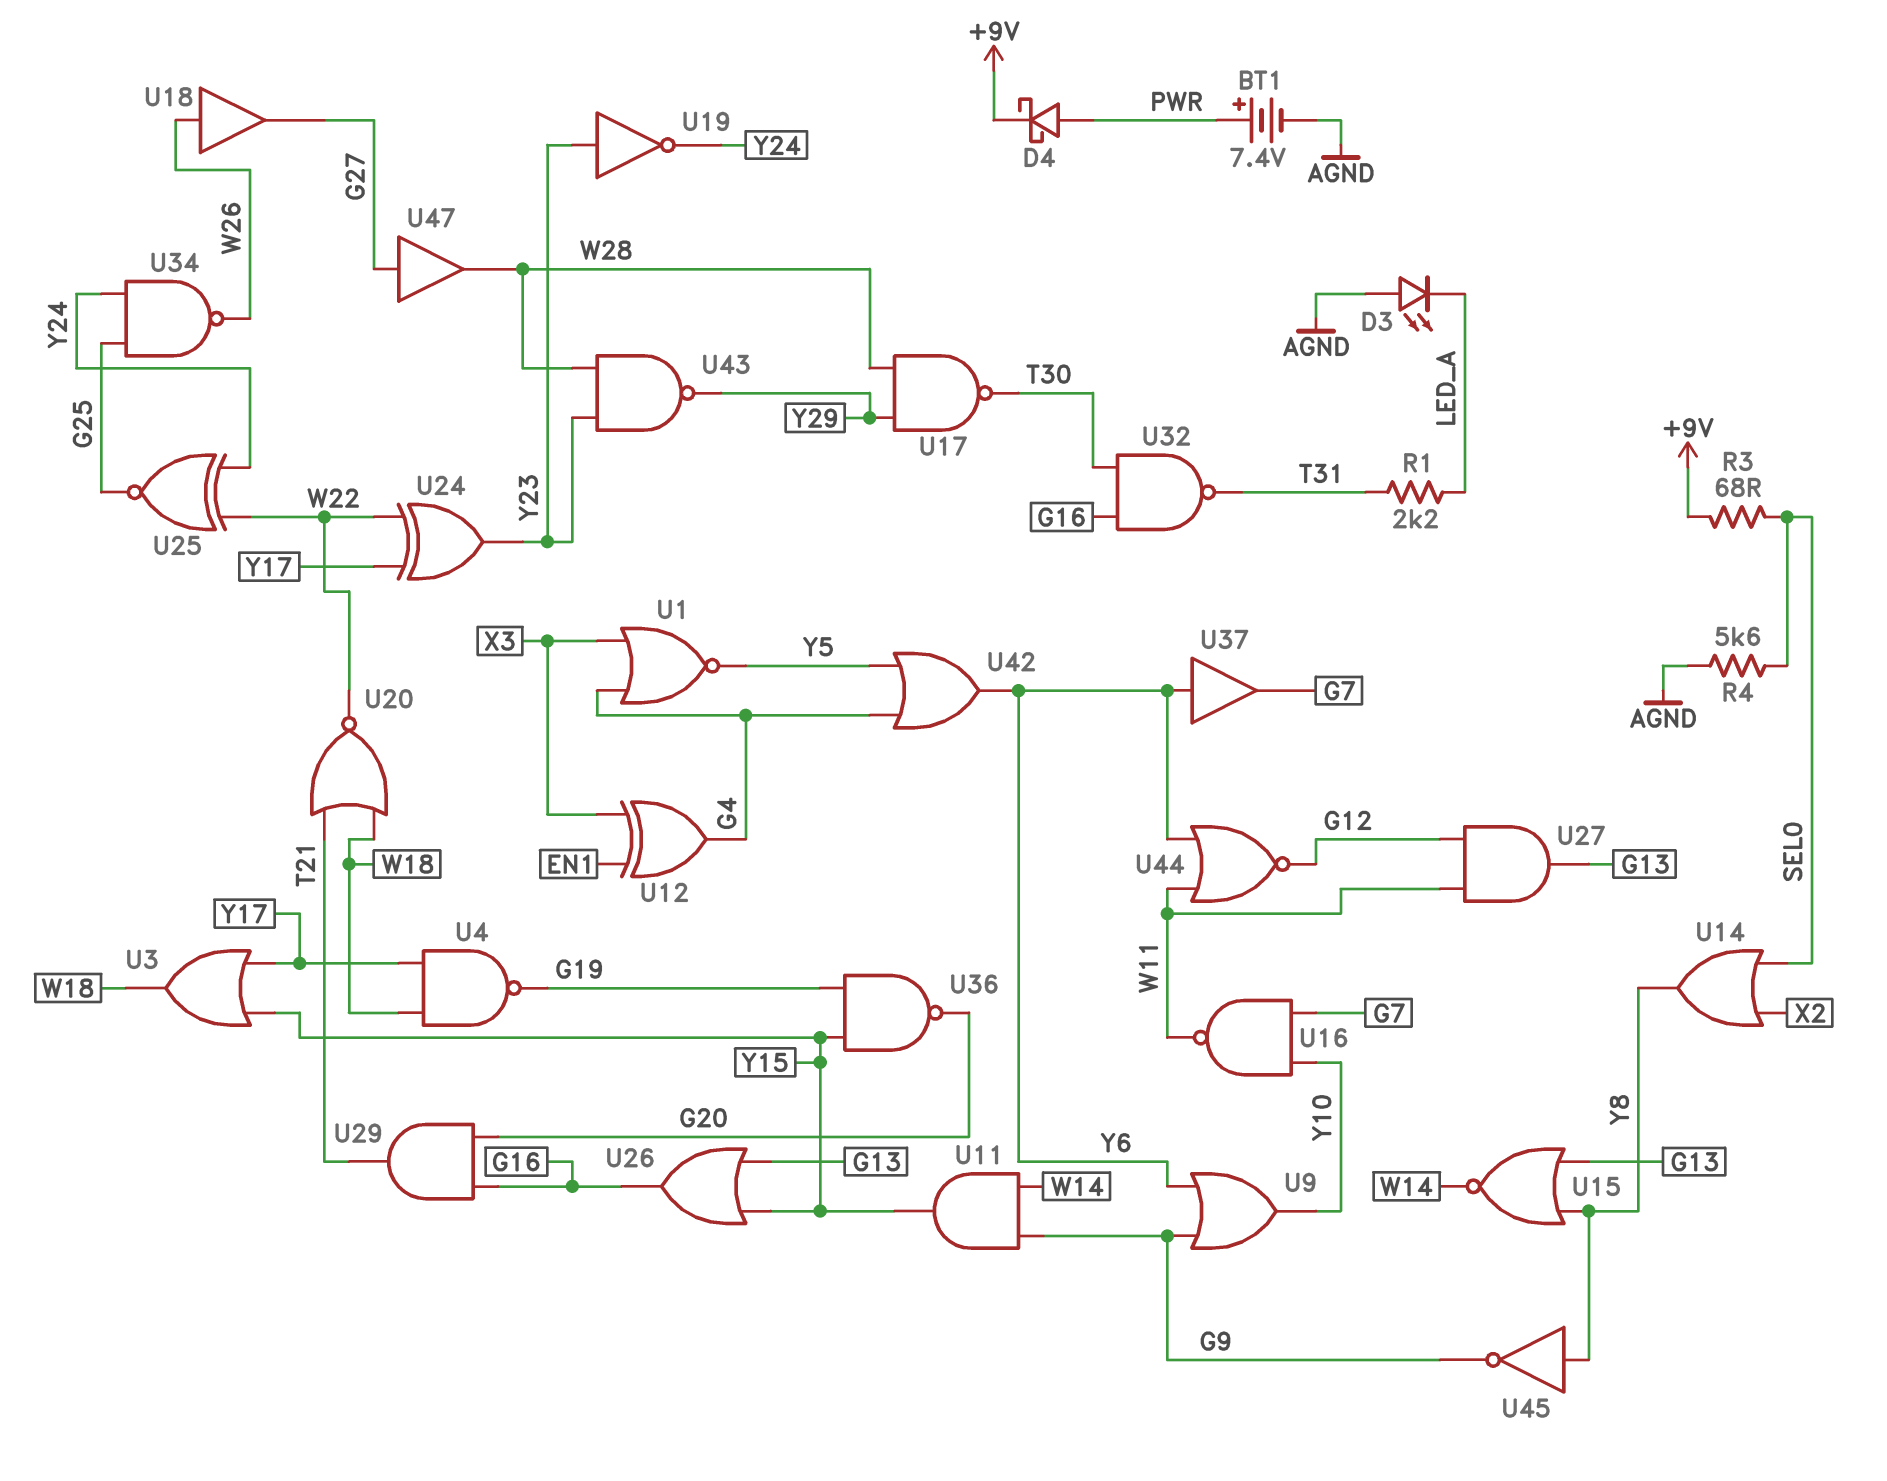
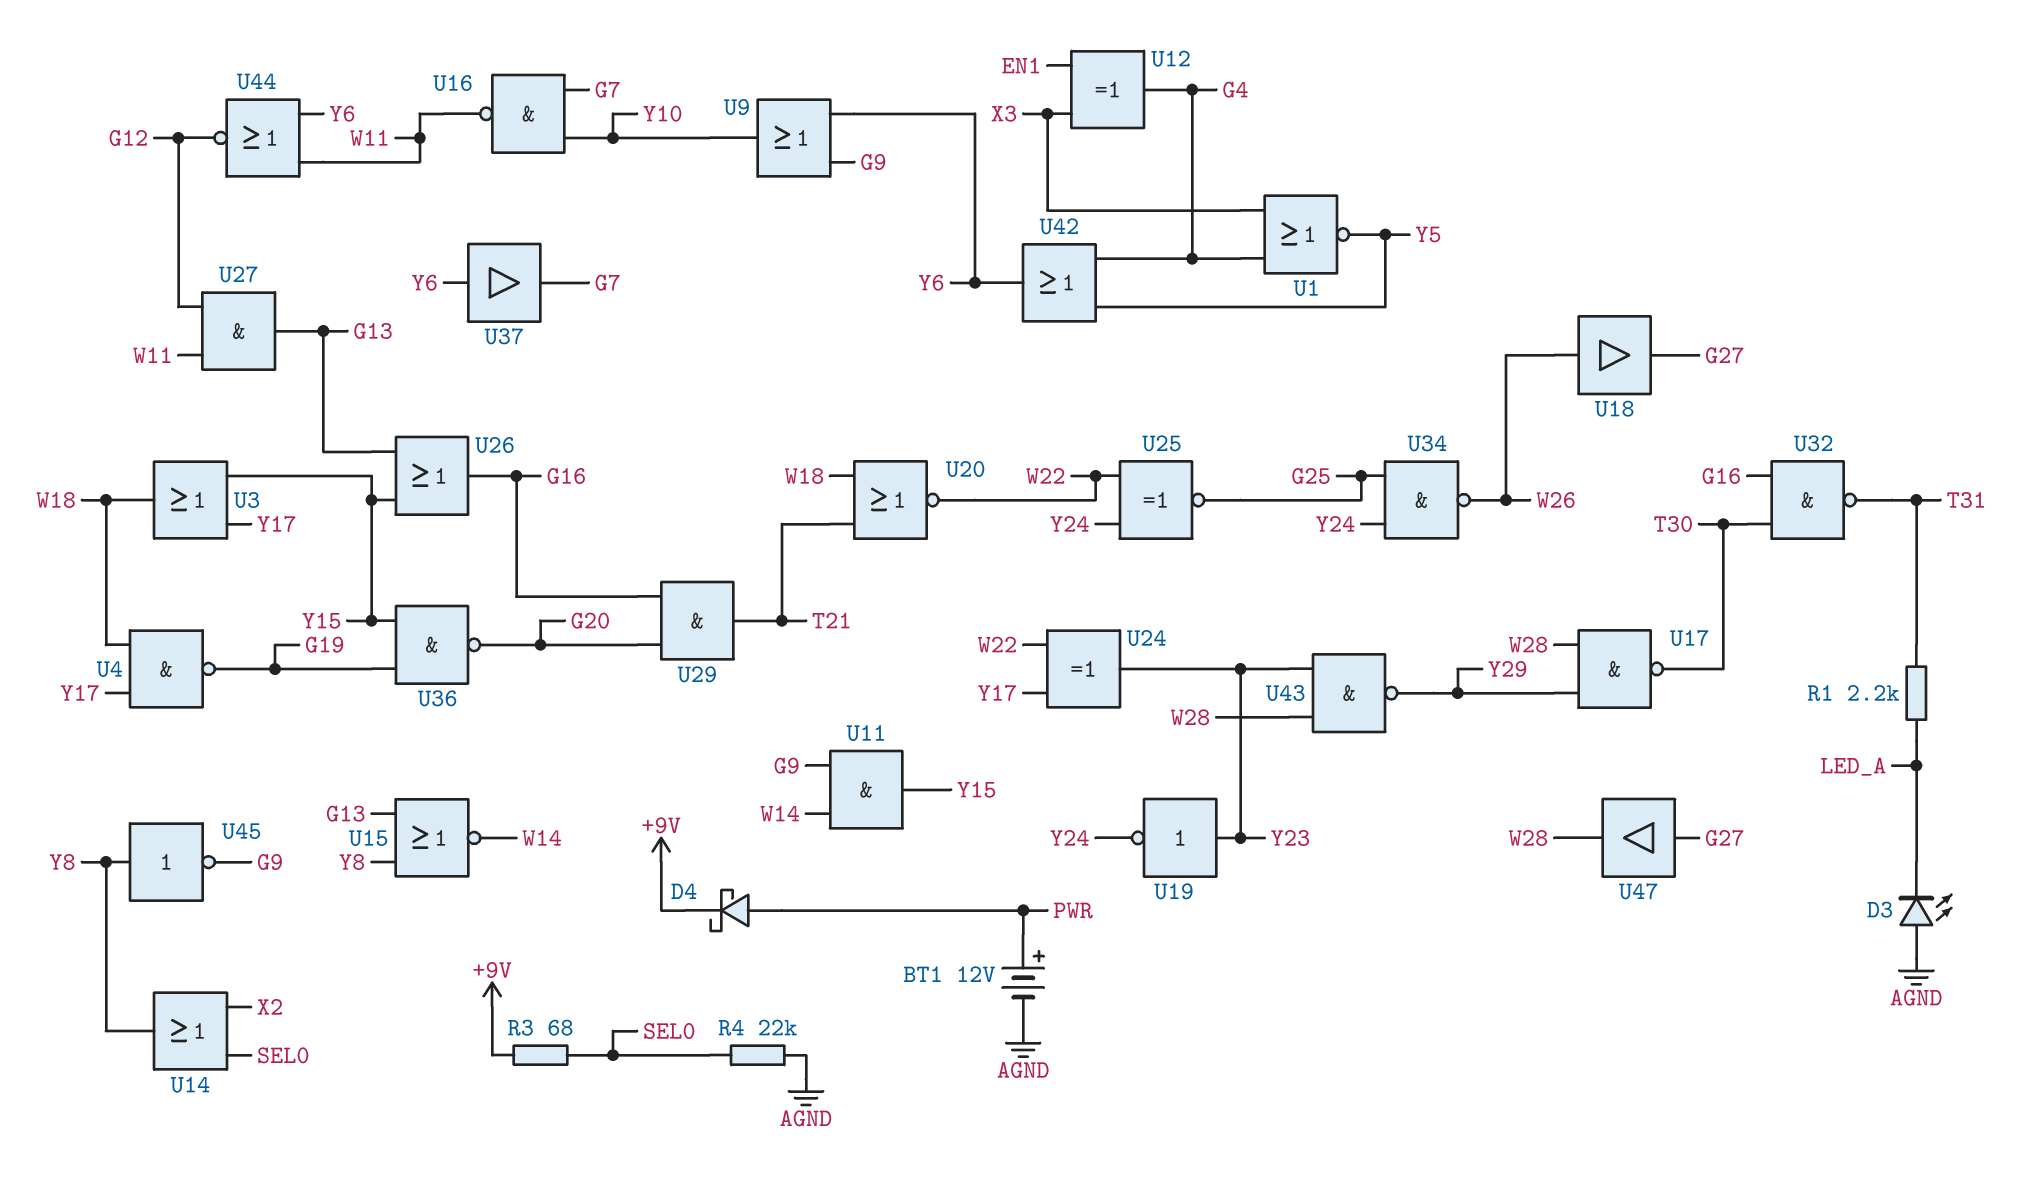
BT1: 7.4V (plus PWR, minus AGND) -> 12V (plus PWR, minus AGND)
R4: 5.6k (AGND, SEL0) -> 22k (AGND, SEL0)

